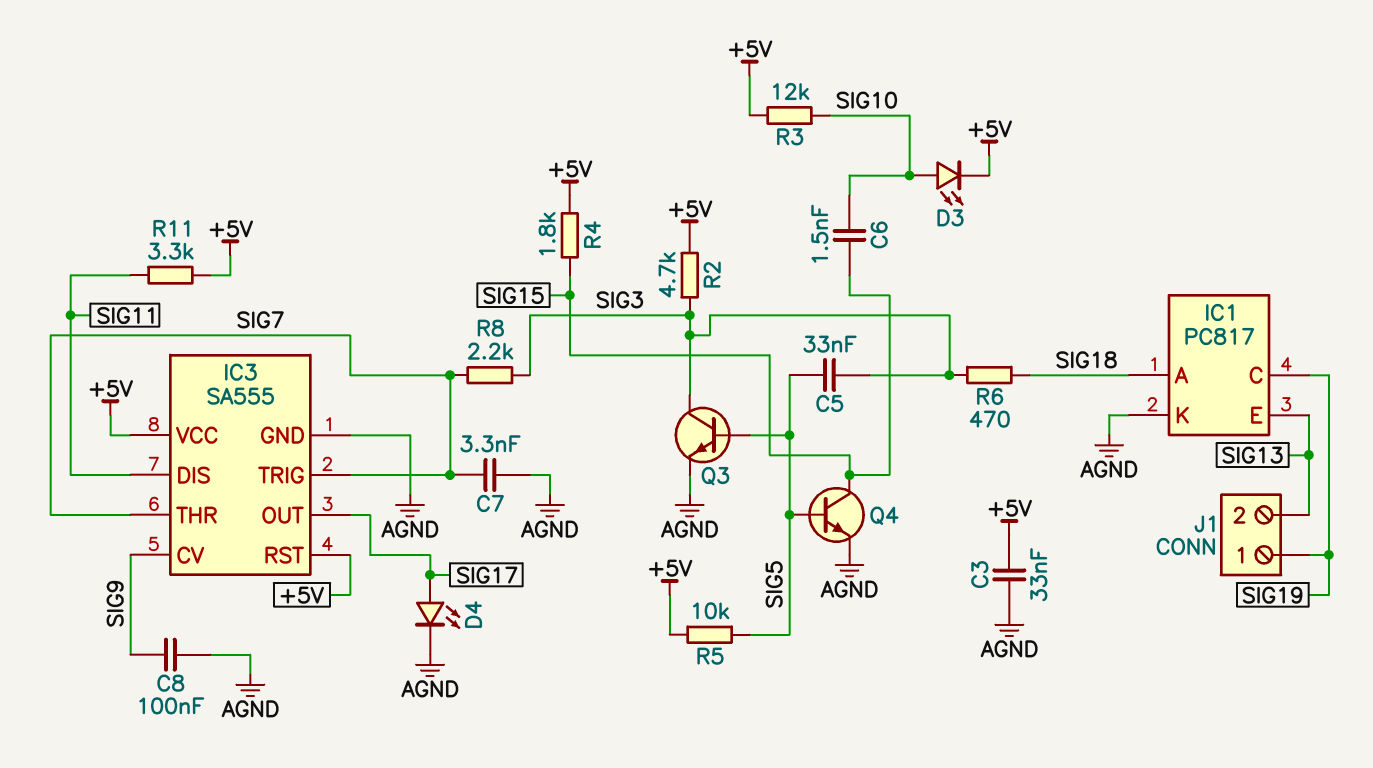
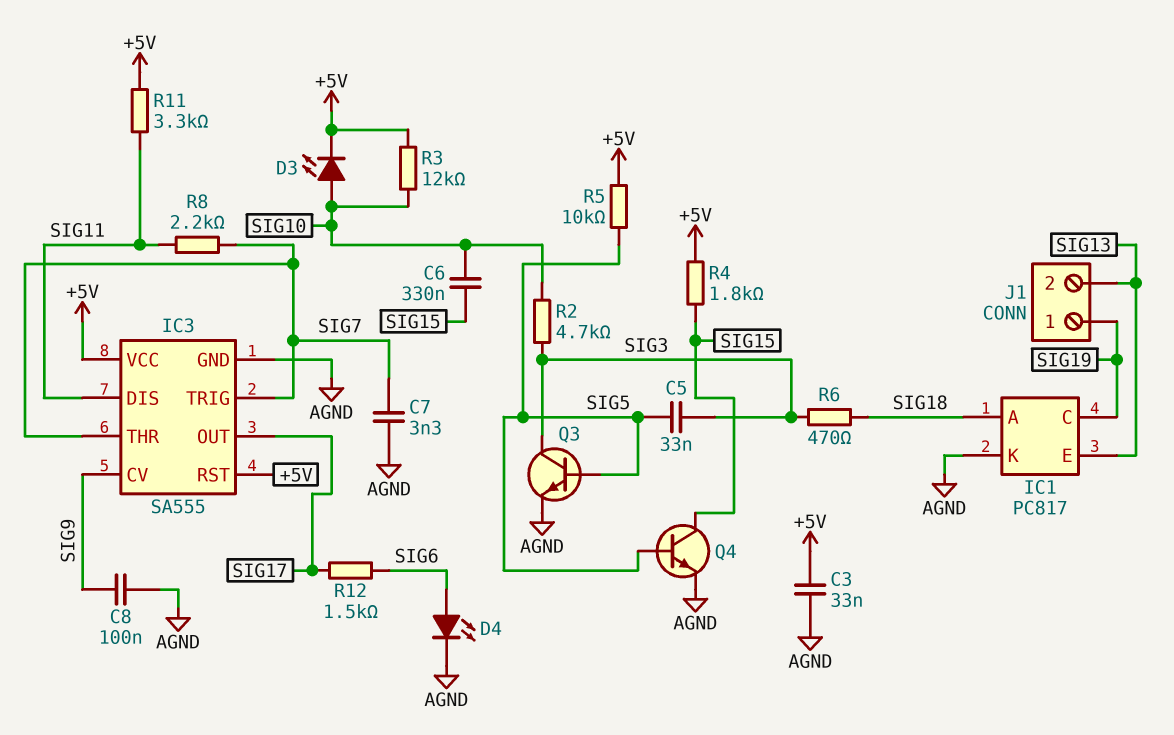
C6: 1.5nF (SIG10, SIG15) -> 330nF (SIG10, SIG15)
D4: LED (A SIG17, K AGND) -> LED (A SIG6, K AGND)
R2: 4.7k (+5V, SIG3) -> 4.7k (SIG3, SIG10)
R8: 2.2k (SIG3, SIG7) -> 2.2k (SIG7, SIG11)
R12: none -> 1.5k (SIG6, SIG17)

